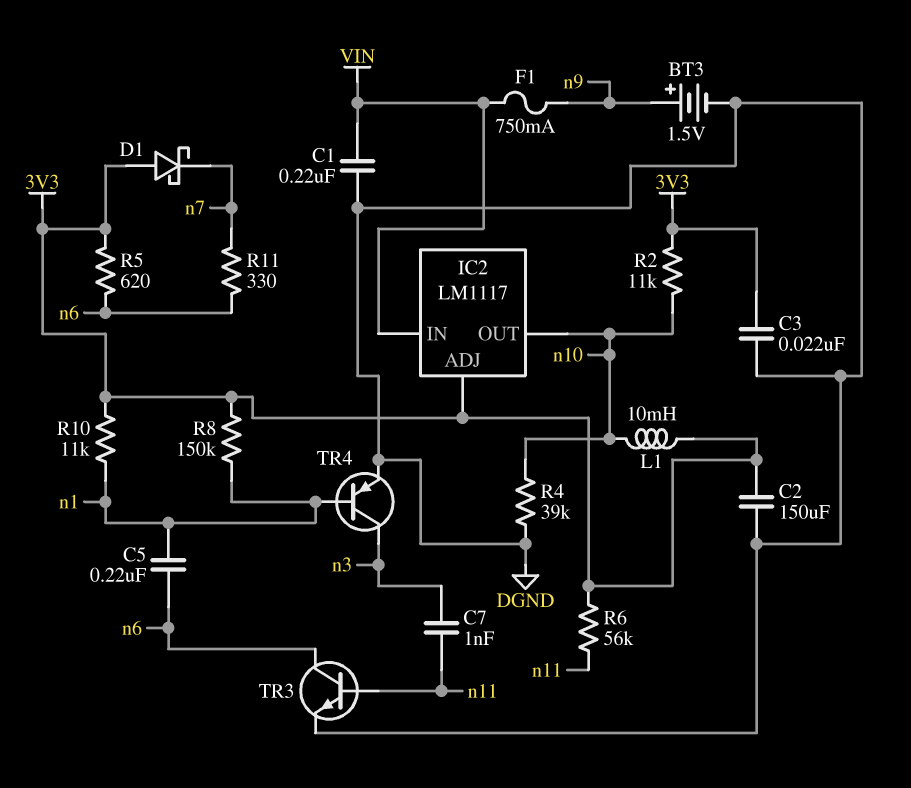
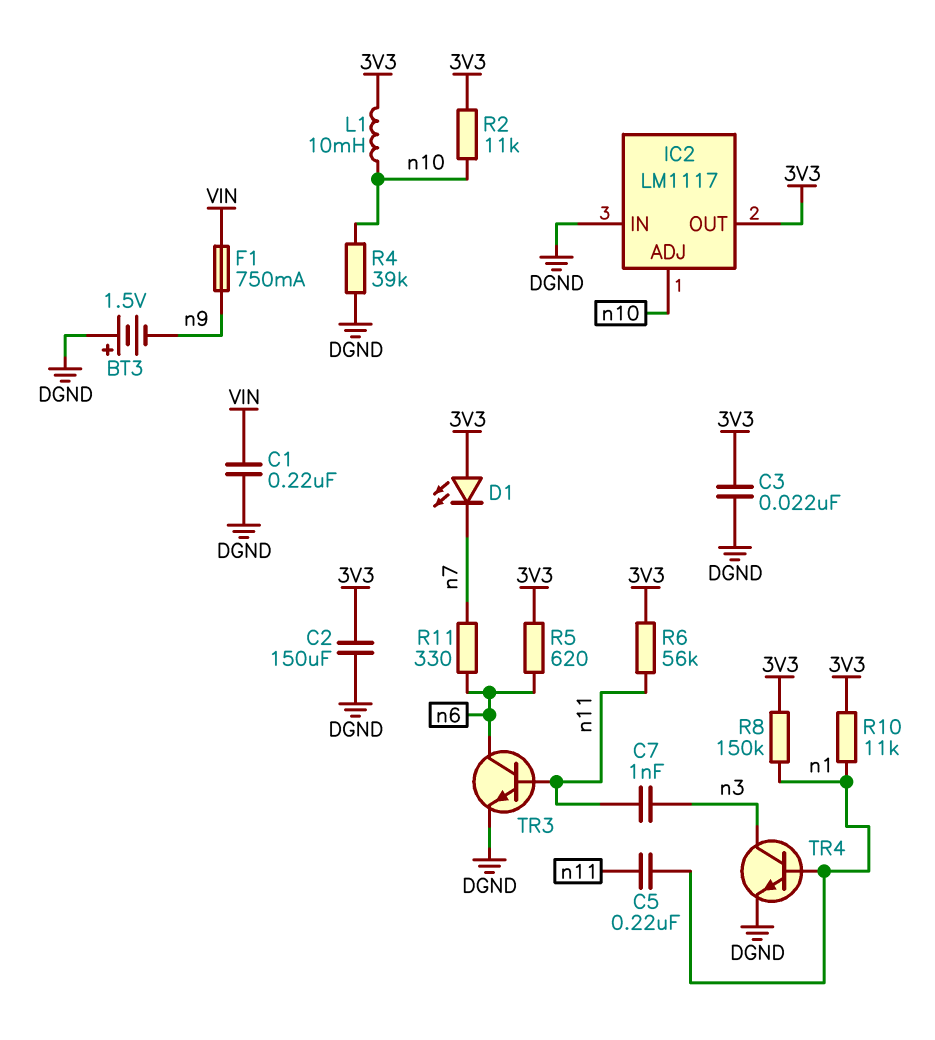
BT3: 1.5V (plus n9, minus DGND) -> 1.5V (plus DGND, minus n9)
C5: 220nF (n1, n6) -> 220nF (n1, n11)
D1: schottky (A 3V3, K n7) -> LED (A 3V3, K n7)
IC2 pin ADJ: 3V3 -> n10
IC2 pin IN: VIN -> DGND
IC2 pin OUT: n10 -> 3V3
TR4: PNP (B n1, C n3, E DGND) -> NPN (B n1, C n3, E DGND)

